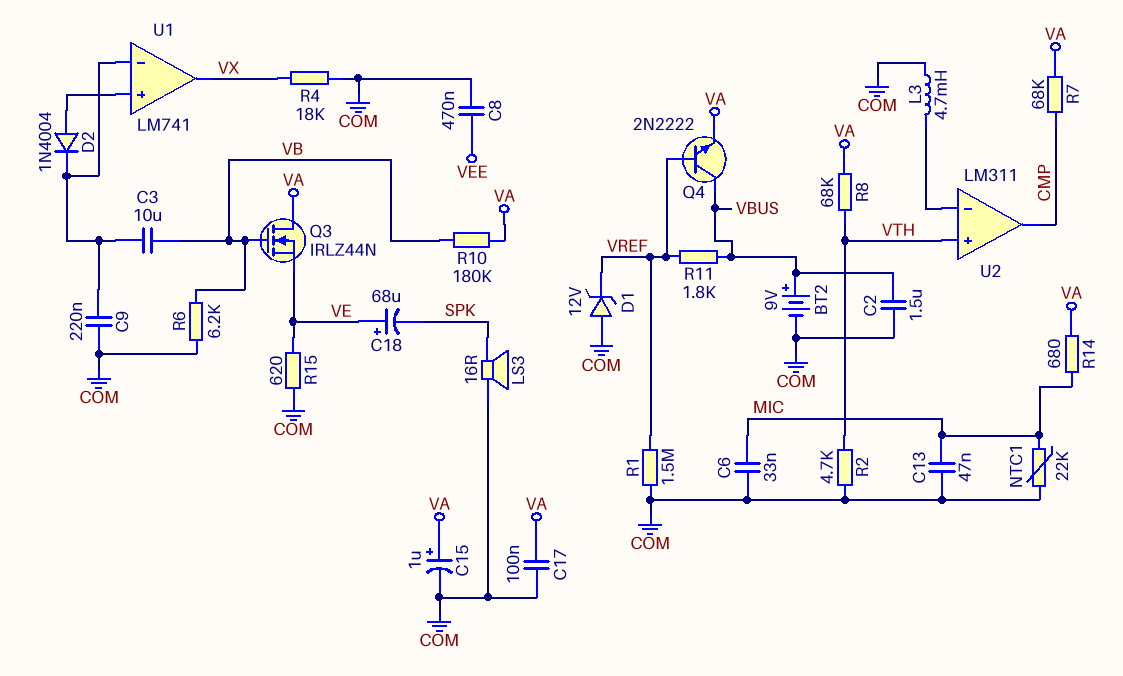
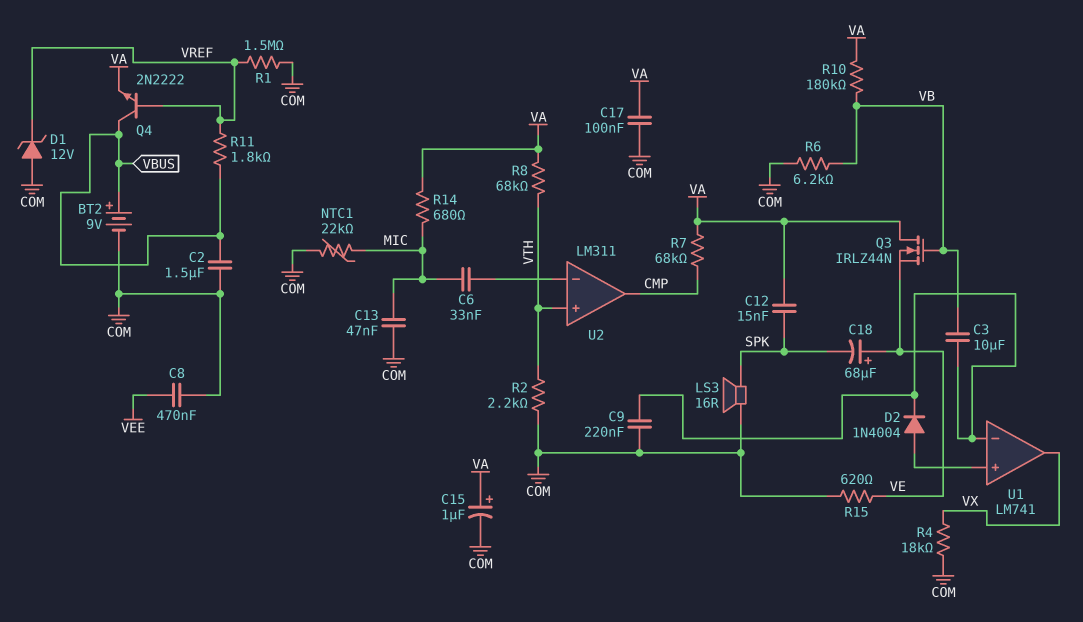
C6: 33nF (COM, MIC) -> 33nF (MIC, U2/in-)
C12: none -> 15nF (SPK, VA)
L3: 4.7mH (COM, U2/in-) -> none
R2: 4.7k (COM, VTH) -> 2.2k (COM, VTH)

